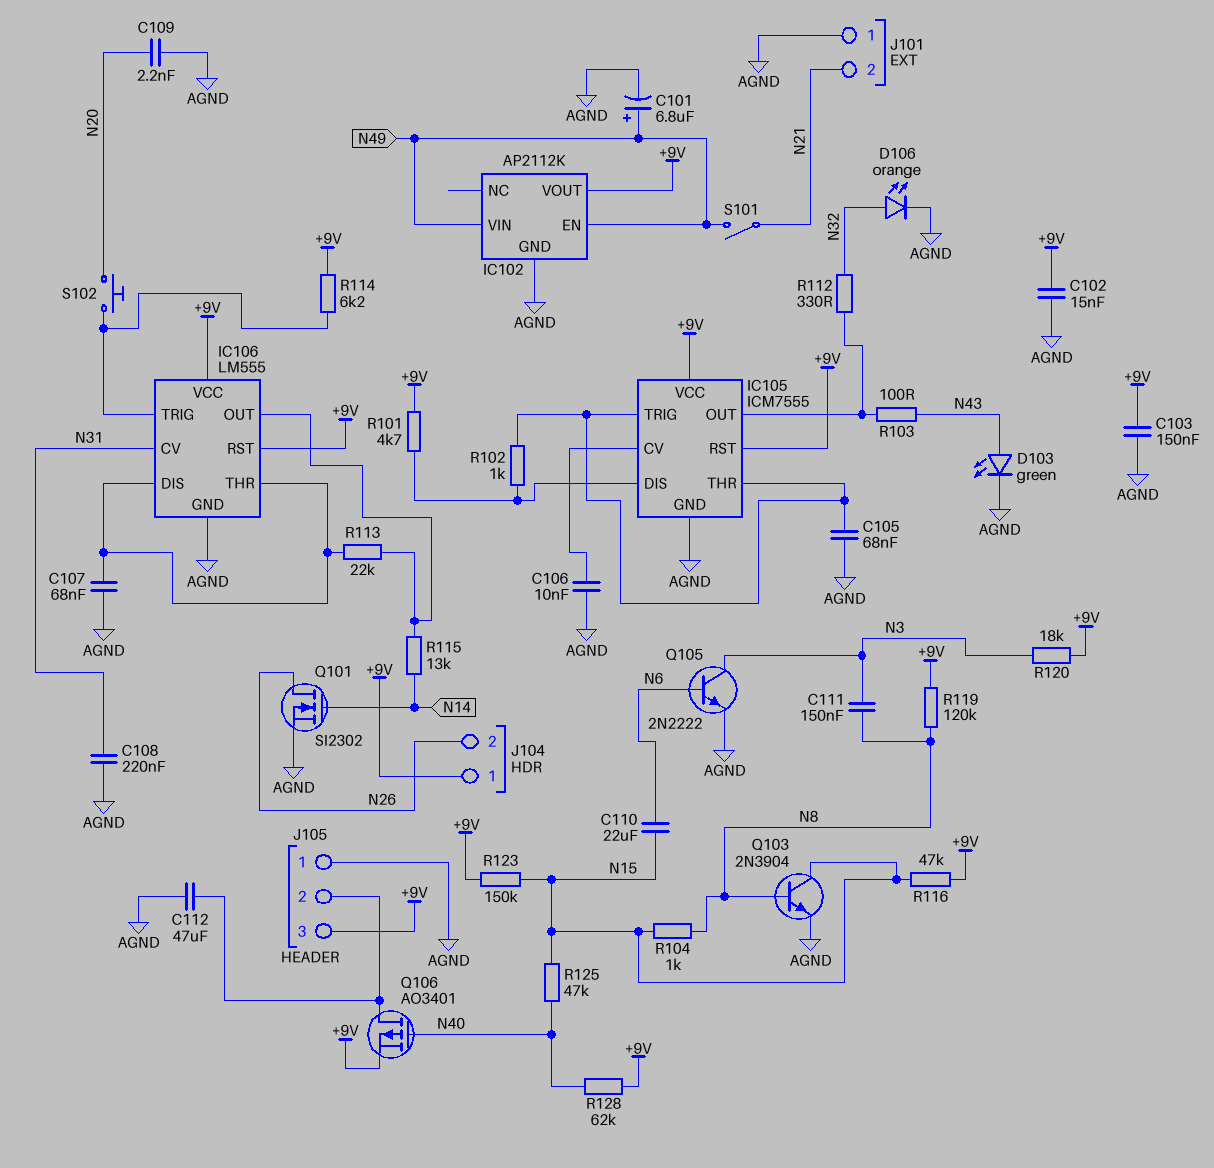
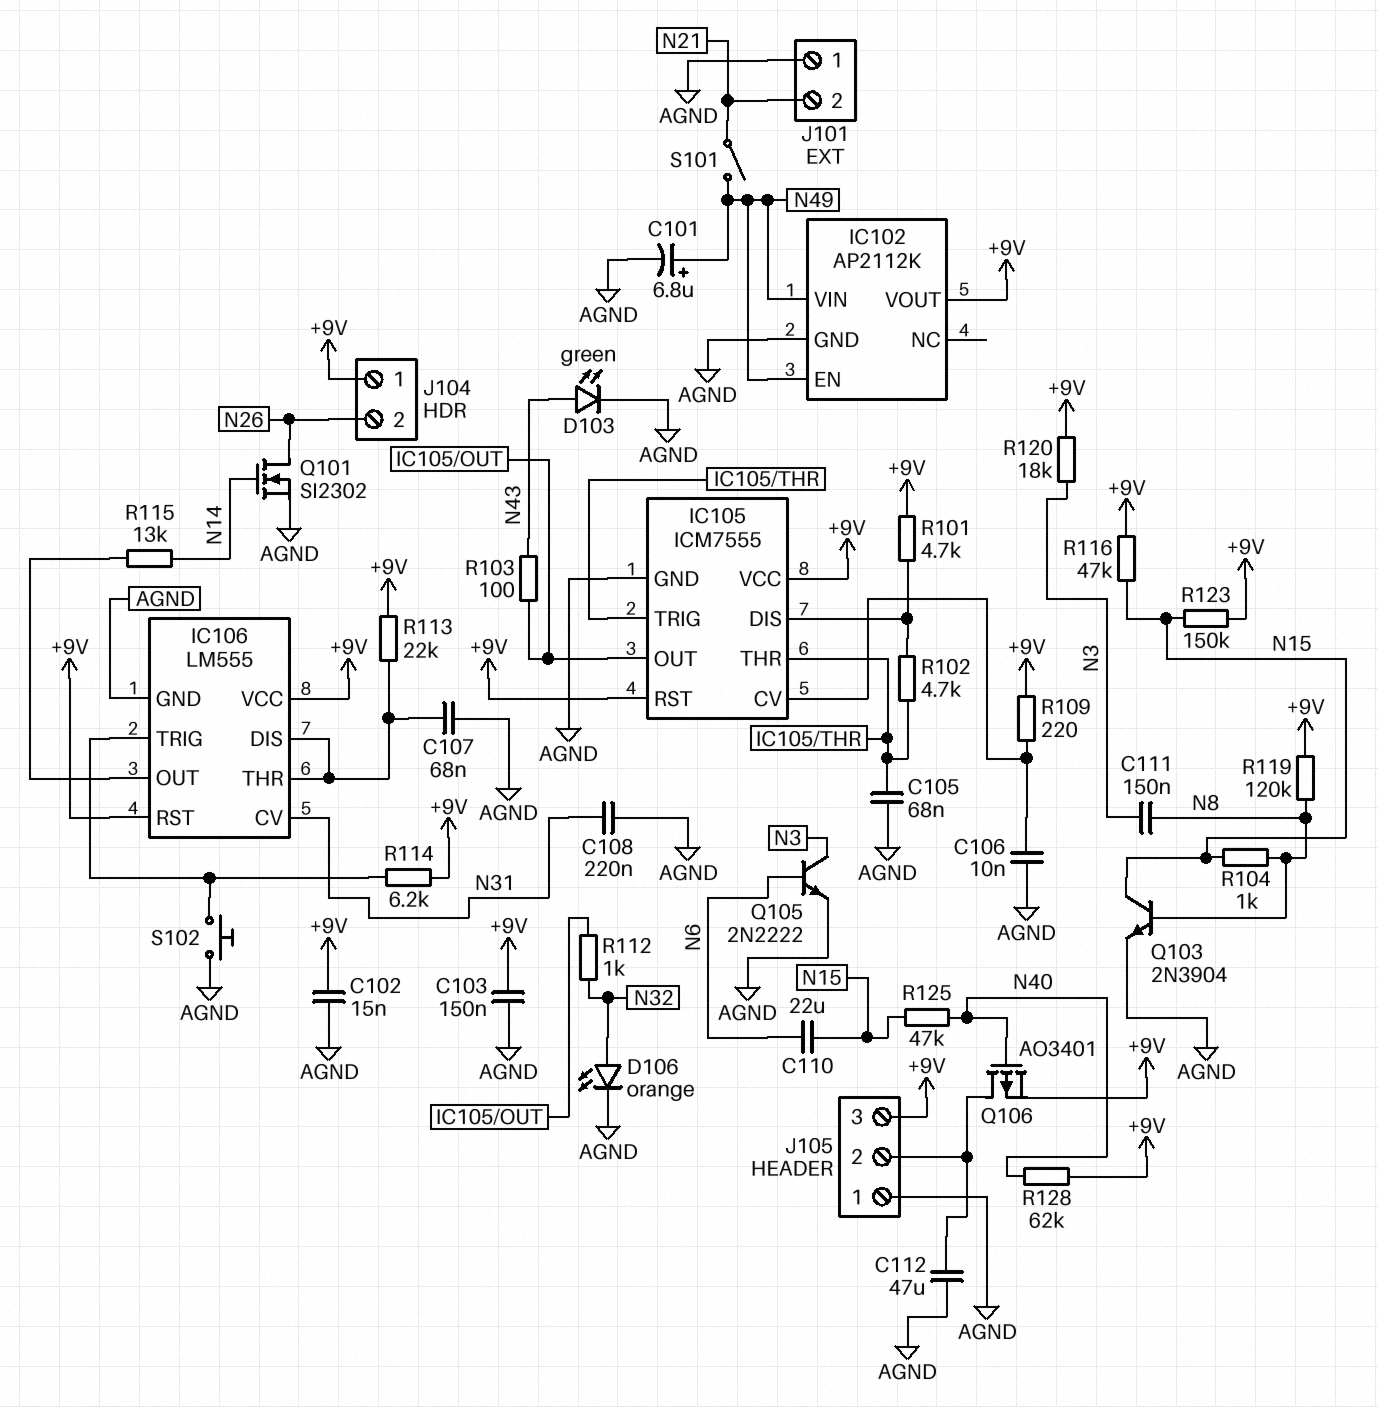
C109: 2.2nF (AGND, N20) -> none
R102: 1k (IC105/DIS, IC105/THR) -> 4.7k (IC105/DIS, IC105/THR)
R109: none -> 220 (+9V, IC105/CV)
R112: 330 (IC105/OUT, N32) -> 1k (IC105/OUT, N32)
R113: 22k (IC106/DIS, IC106/OUT) -> 22k (+9V, IC106/DIS)
S102: button (IC106/TRIG, N20) -> button (AGND, IC106/TRIG)

